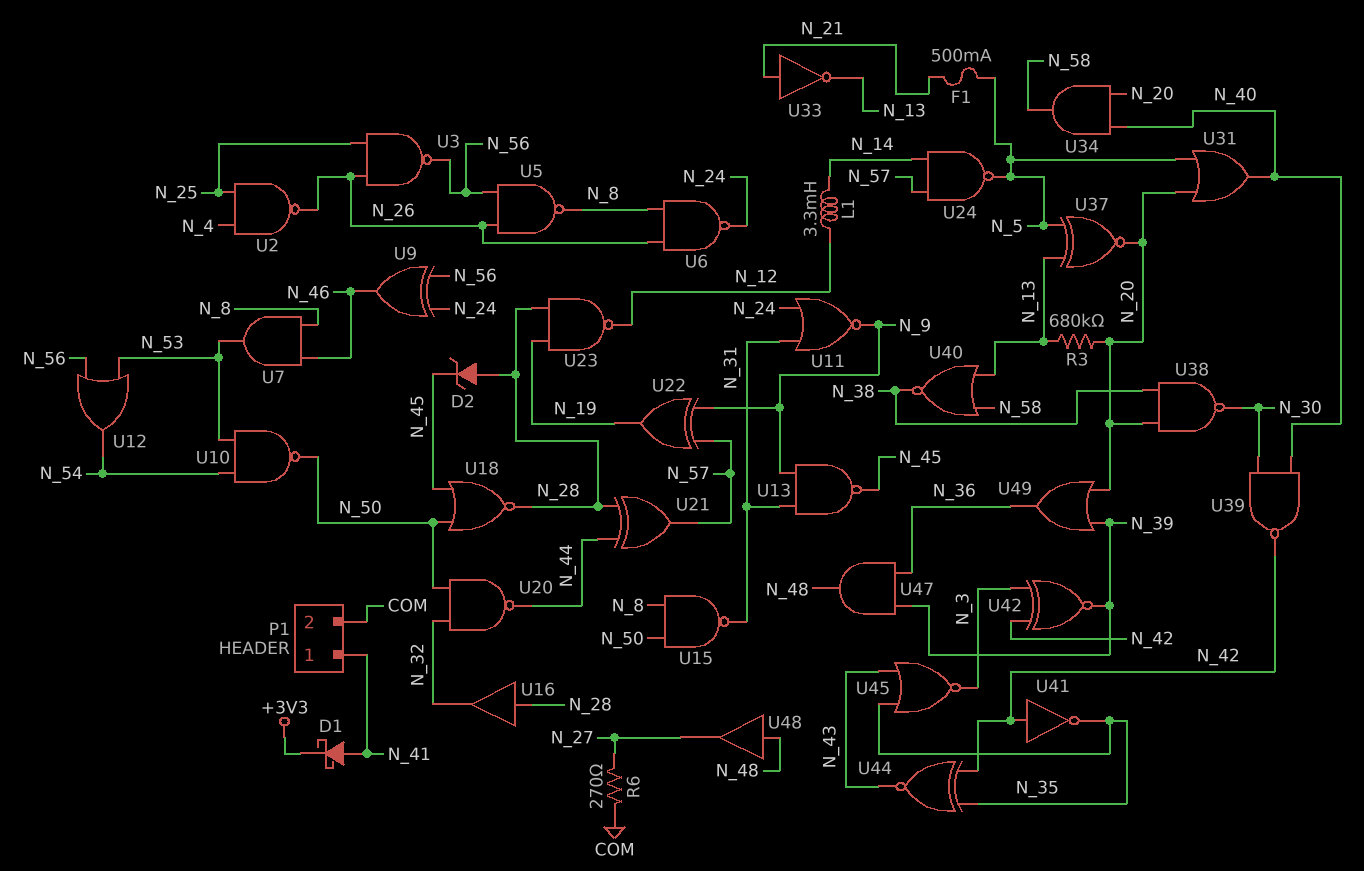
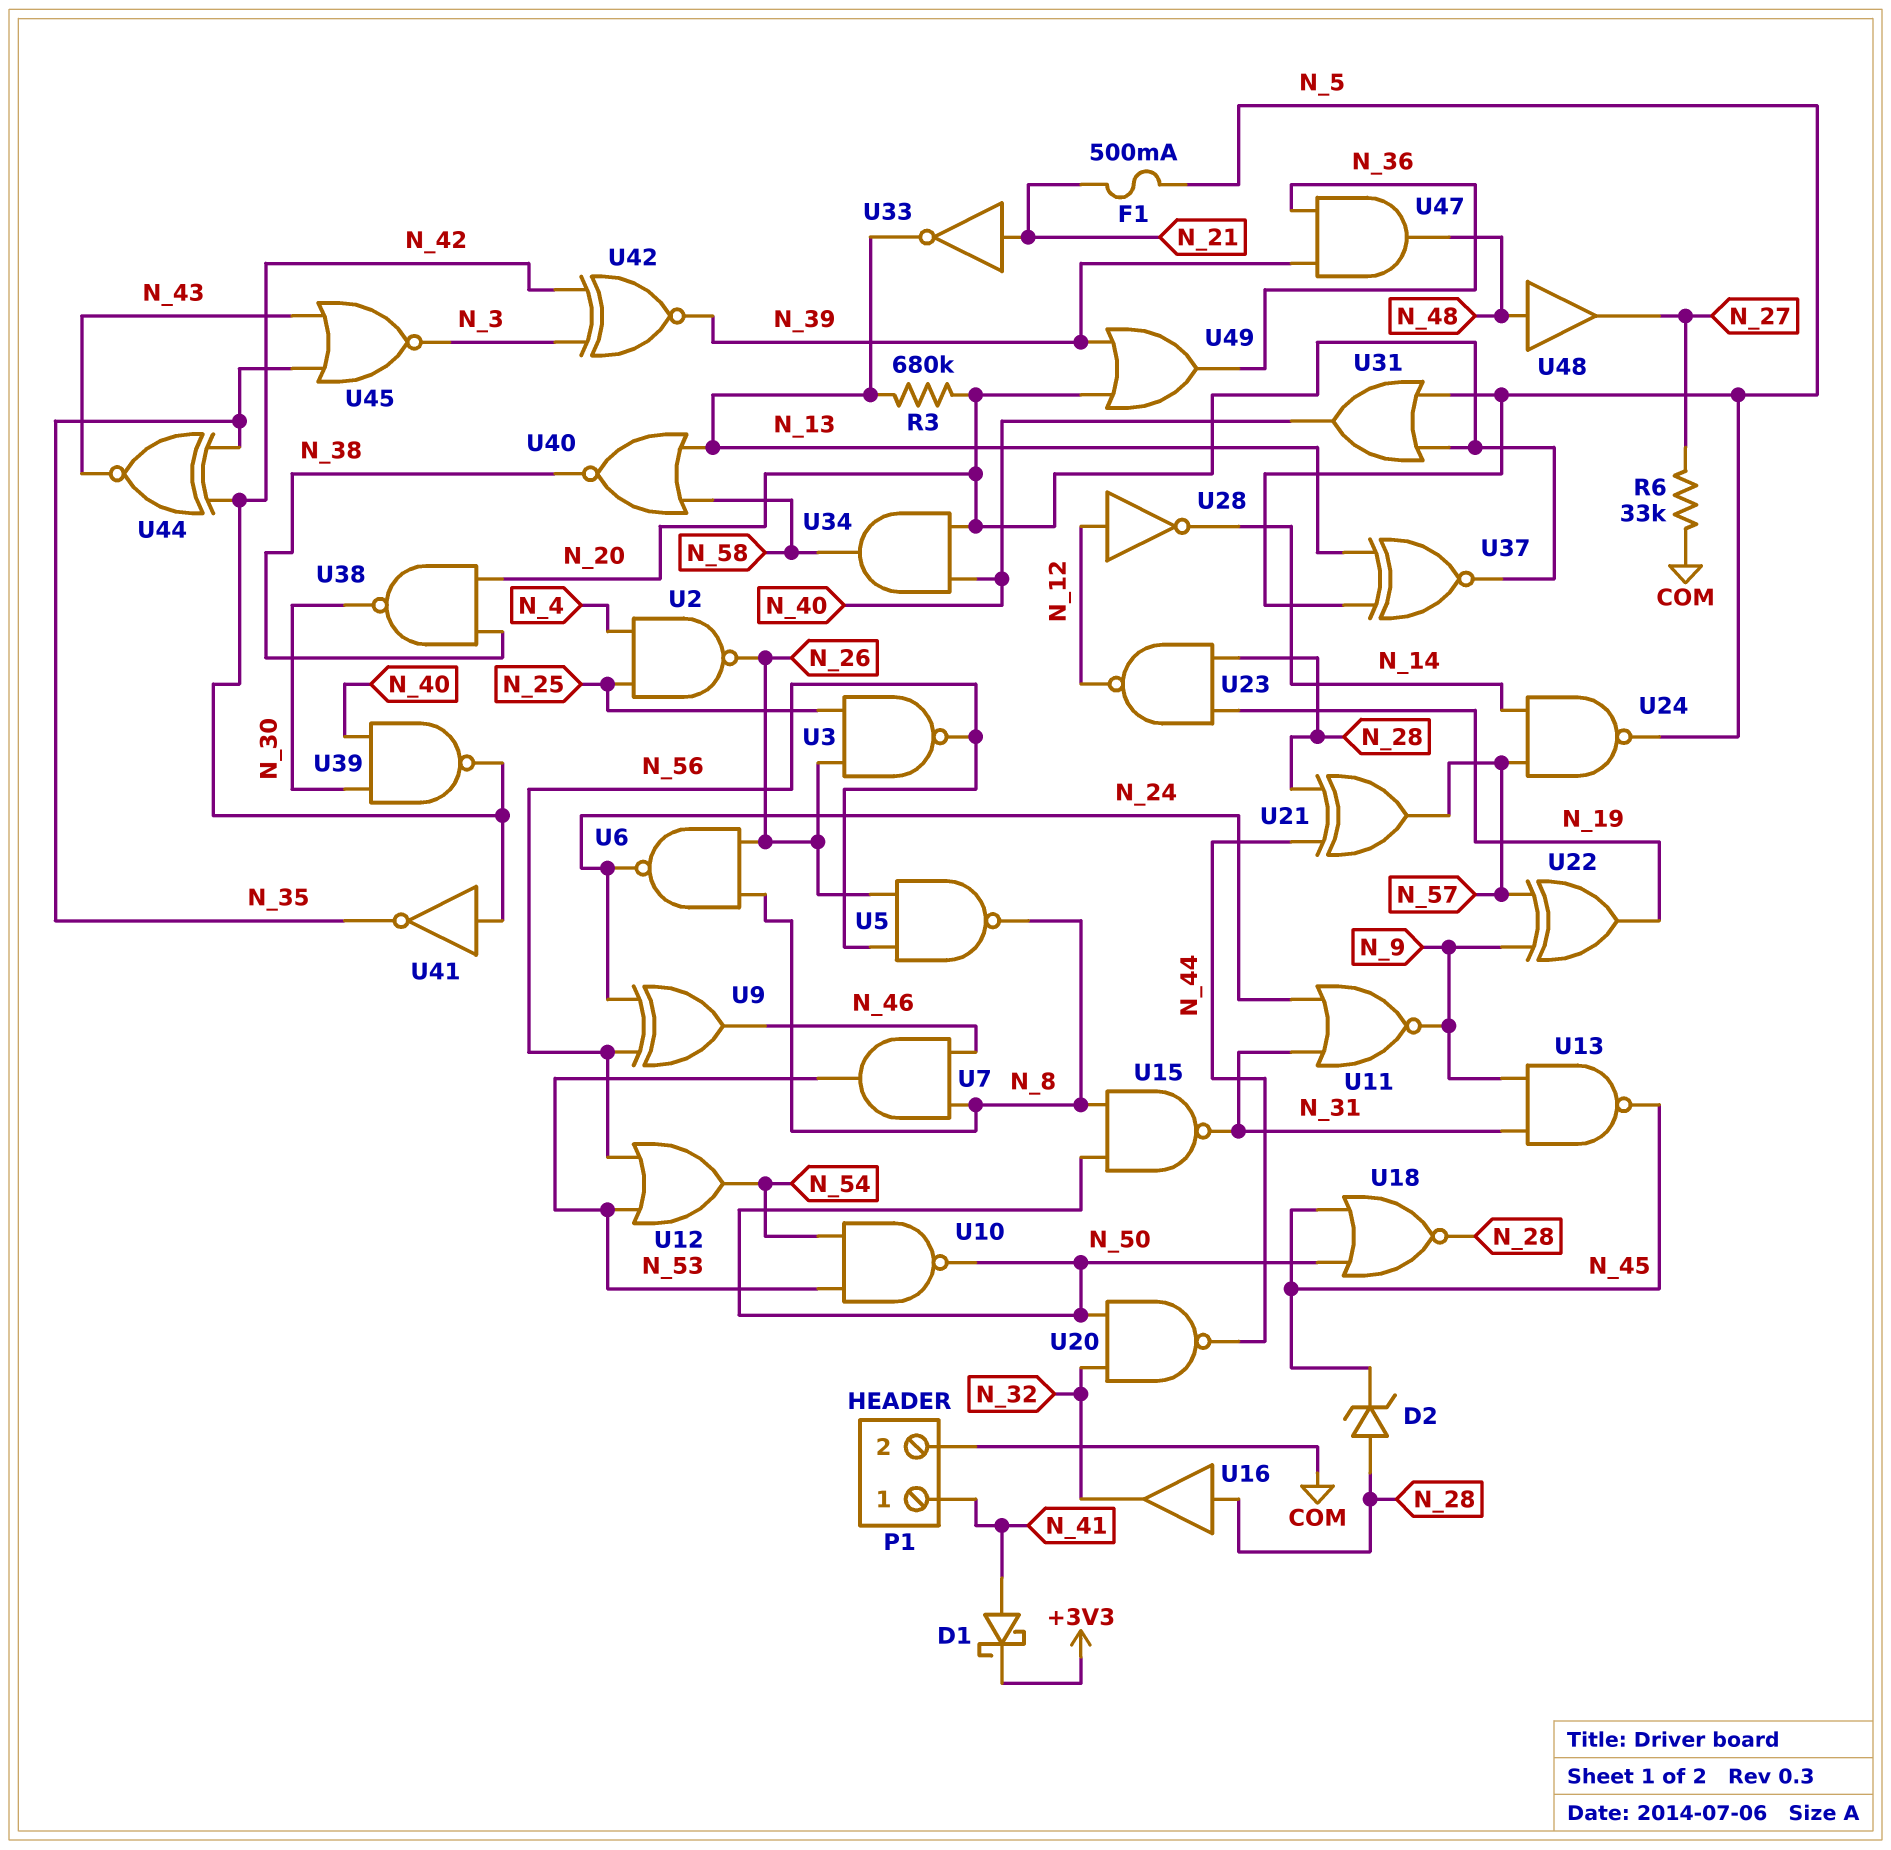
L1: 3.3mH (N_12, N_14) -> none
R6: 270 (COM, N_27) -> 33k (COM, N_27)
U28: none -> NOT (in N_12, out N_14)

